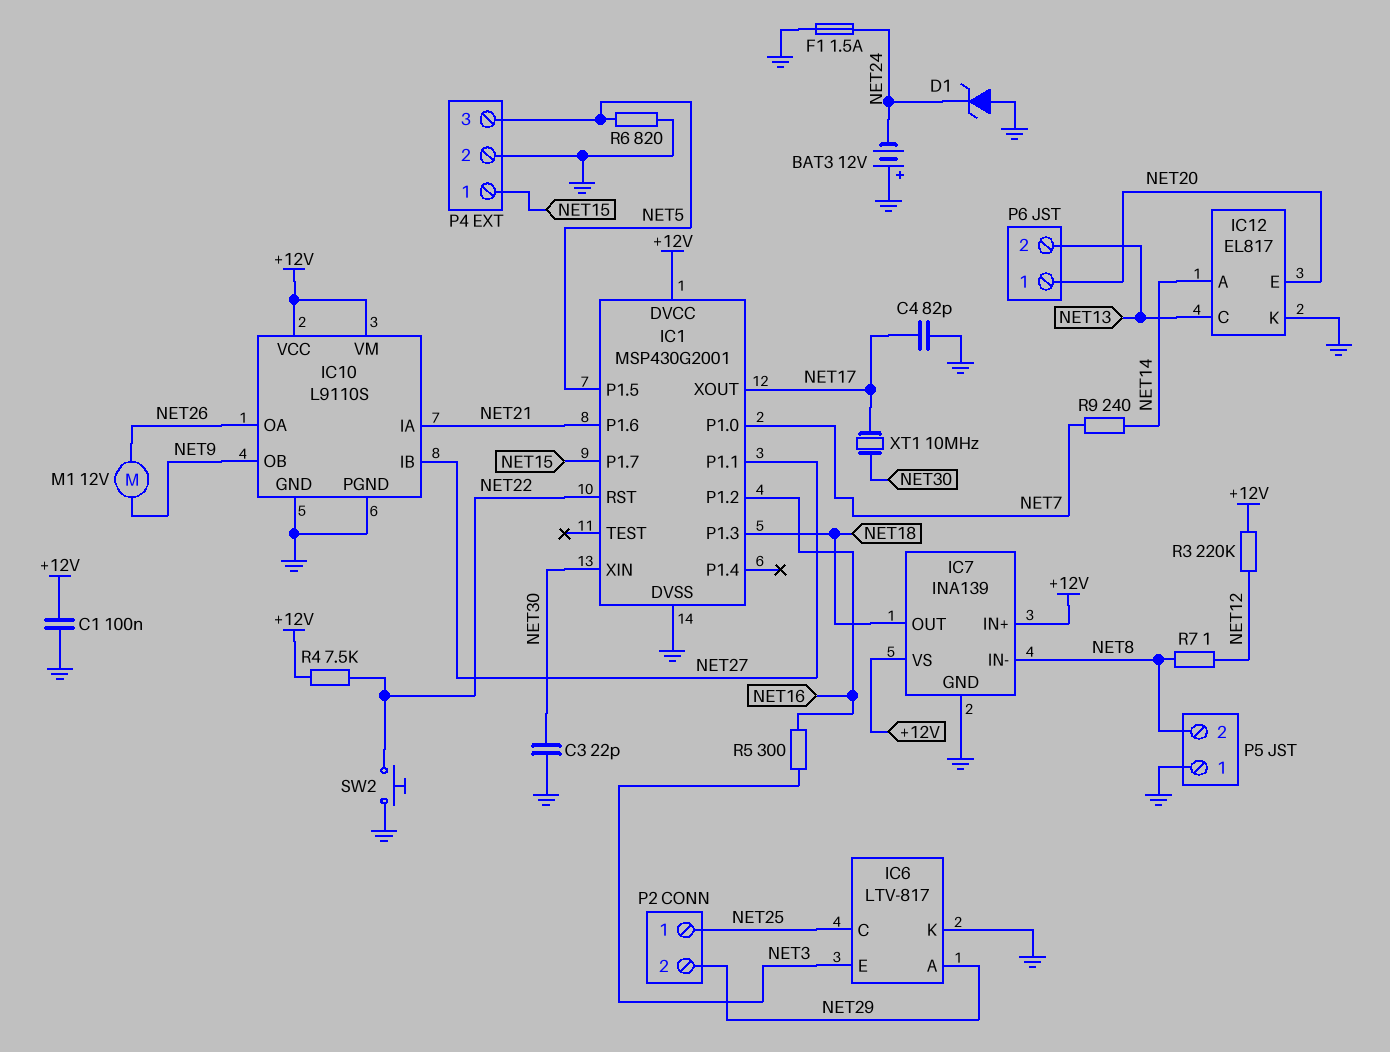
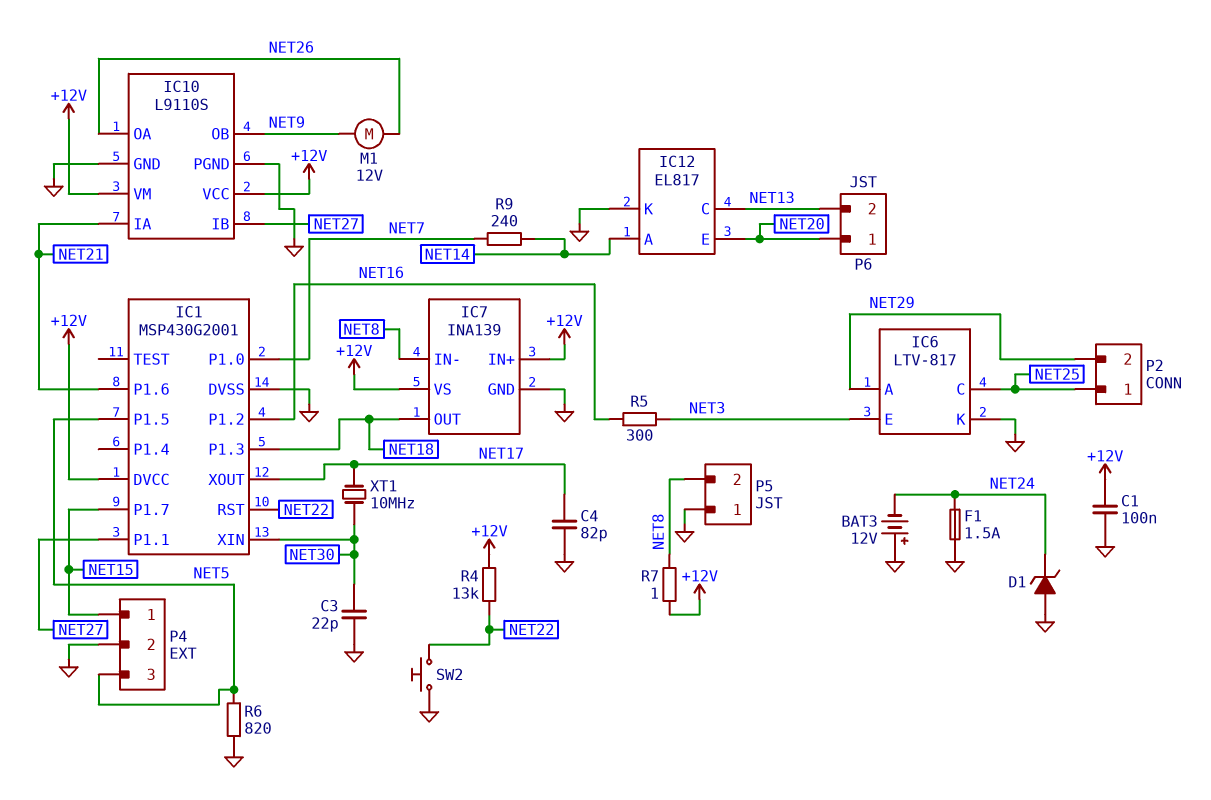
R3: 220k (+12V, NET12) -> none
R4: 7.5k (+12V, NET22) -> 13k (+12V, NET22)
R7: 1 (NET8, NET12) -> 1 (+12V, NET8)

